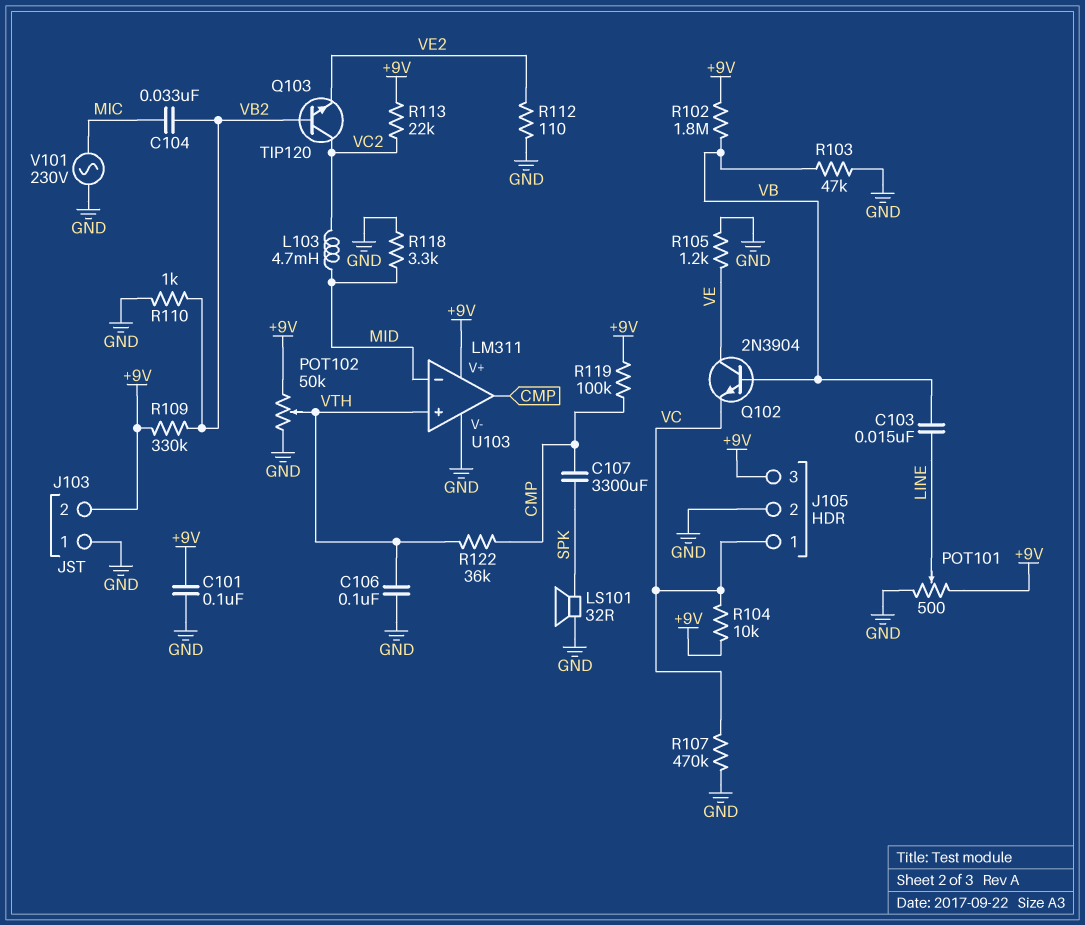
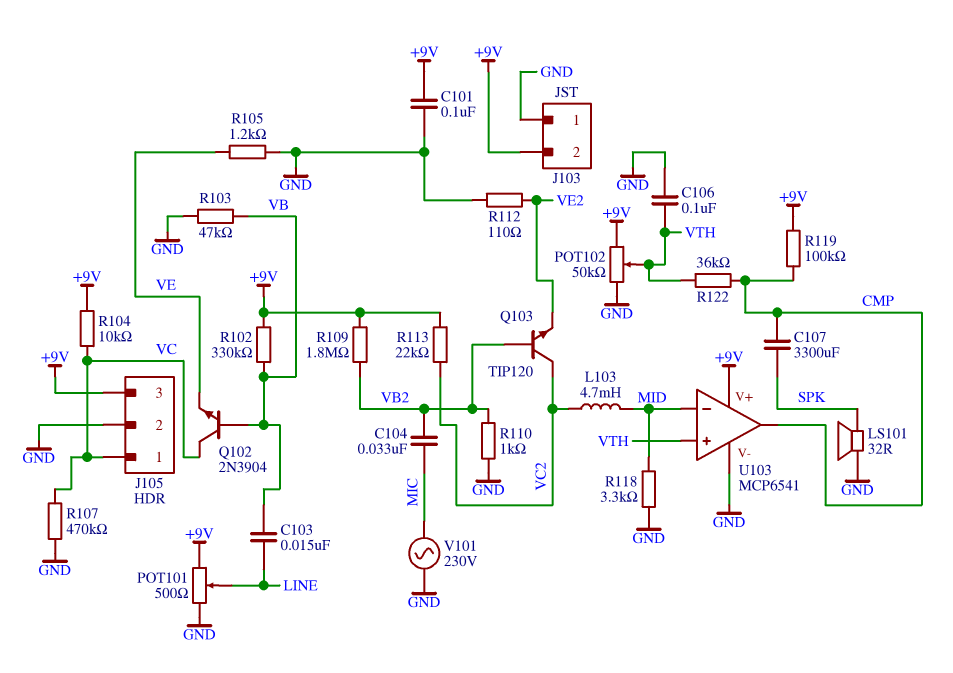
Q102: NPN 2N3904 (B VB, C VE, E VC) -> NPN 2N3904 (B VB, C VC, E VE)
R102: 1.8M (+9V, VB) -> 330k (+9V, VB)
R109: 330k (+9V, VB2) -> 1.8M (+9V, VB2)
U103: LM311 -> MCP6541

